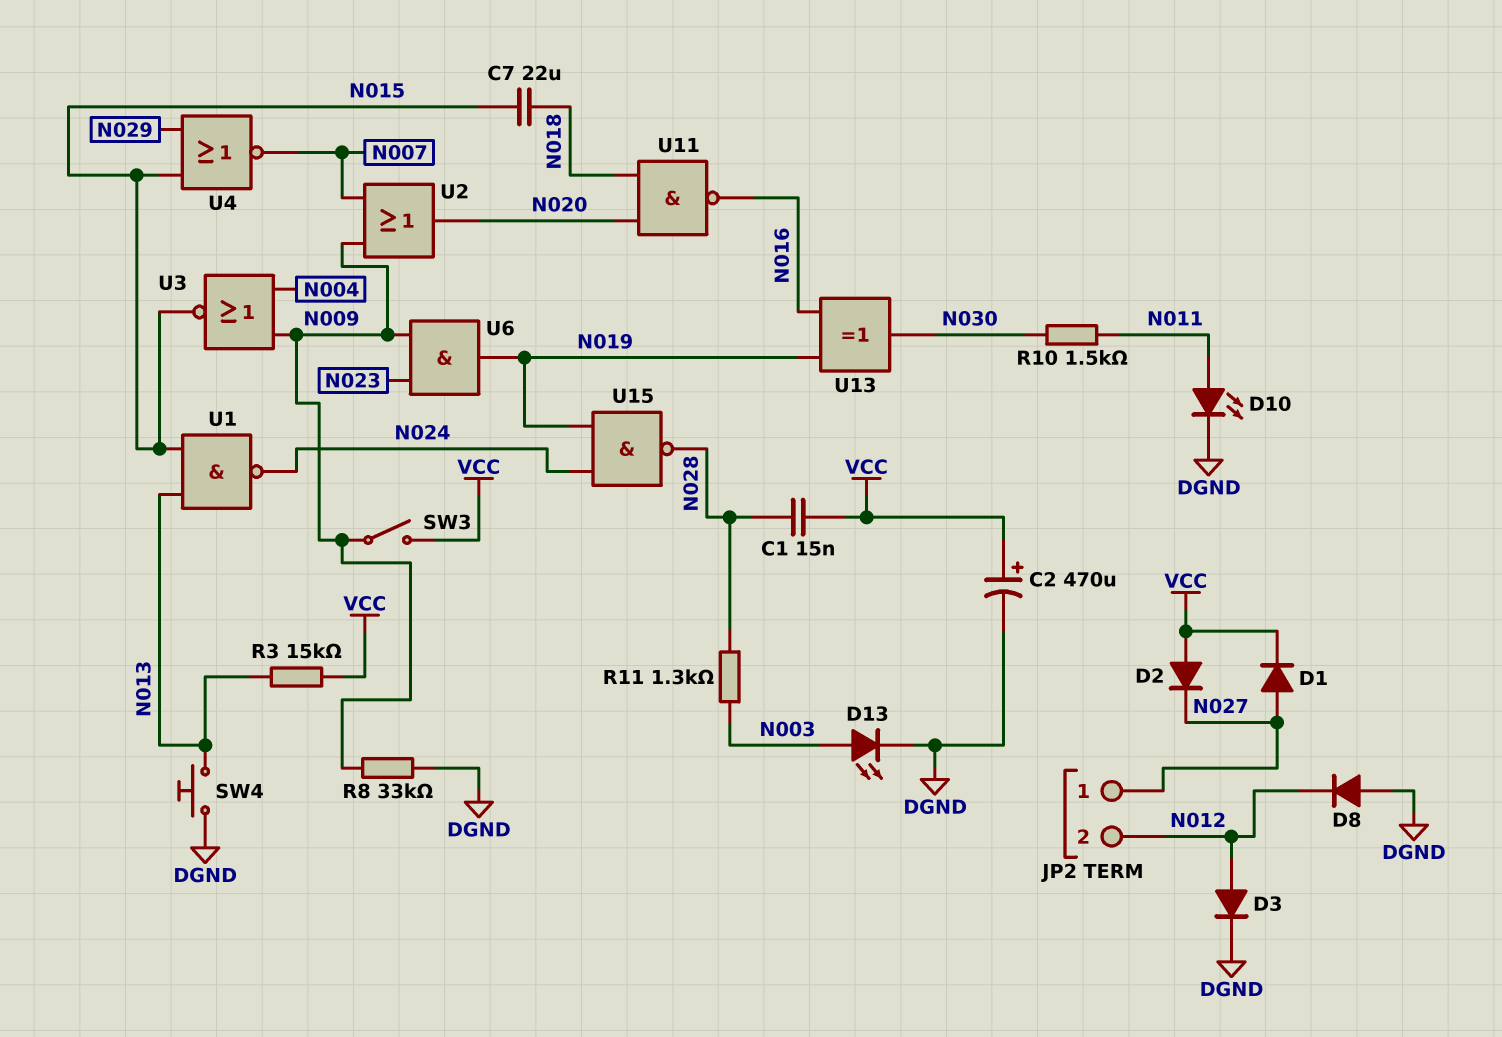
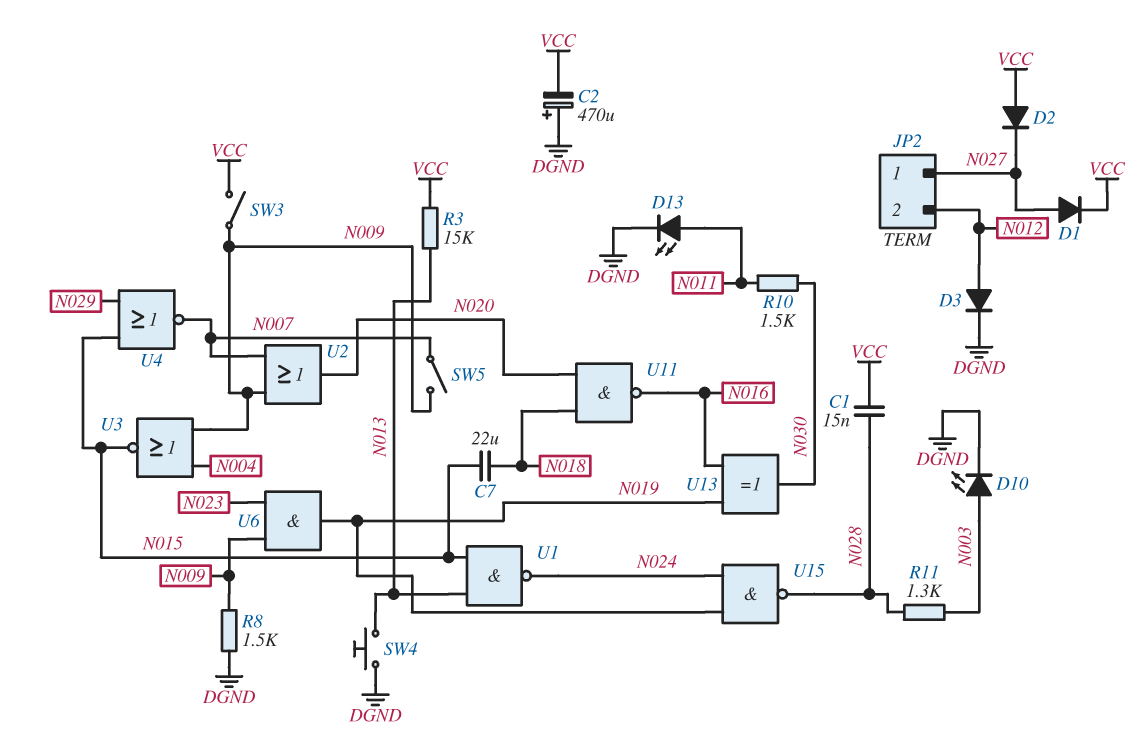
C2: 470uF (plus VCC, minus DGND) -> 470uF (plus DGND, minus VCC)
D8: diode (A DGND, K N012) -> none
D10: LED (A N011, K DGND) -> LED (A N003, K DGND)
D13: LED (A N003, K DGND) -> LED (A N011, K DGND)
R8: 33k (DGND, N009) -> 1.5k (DGND, N009)
SW5: none -> switch (N007, N009)

